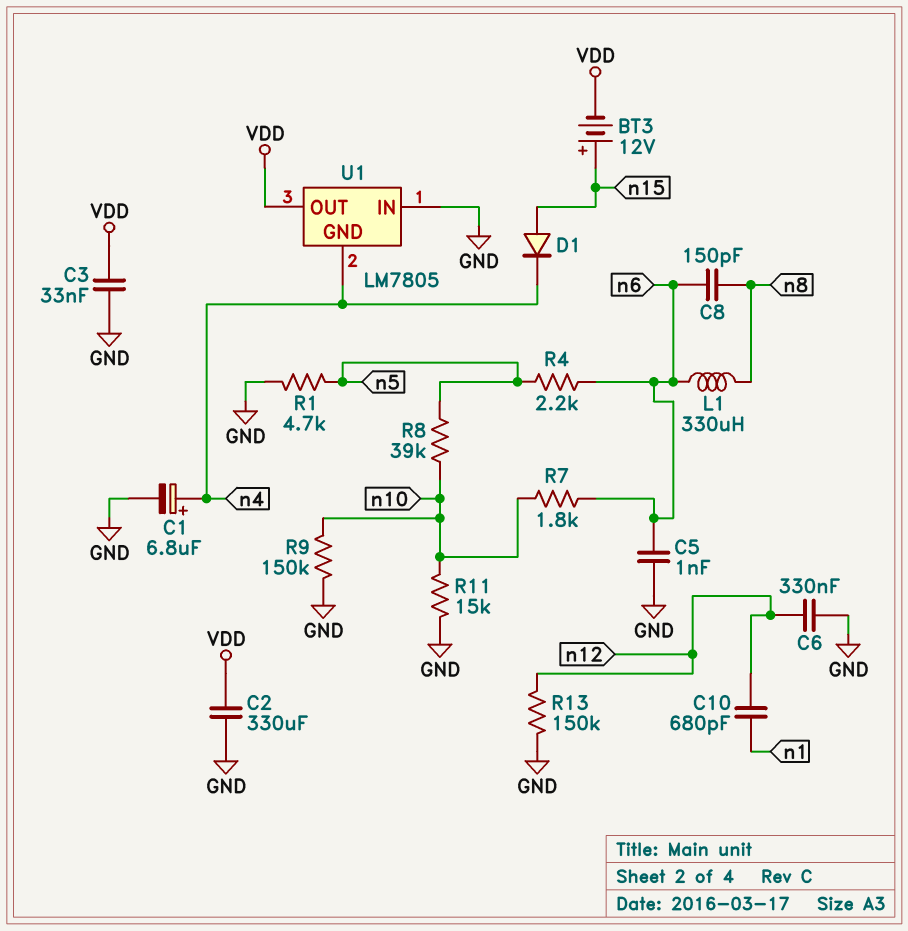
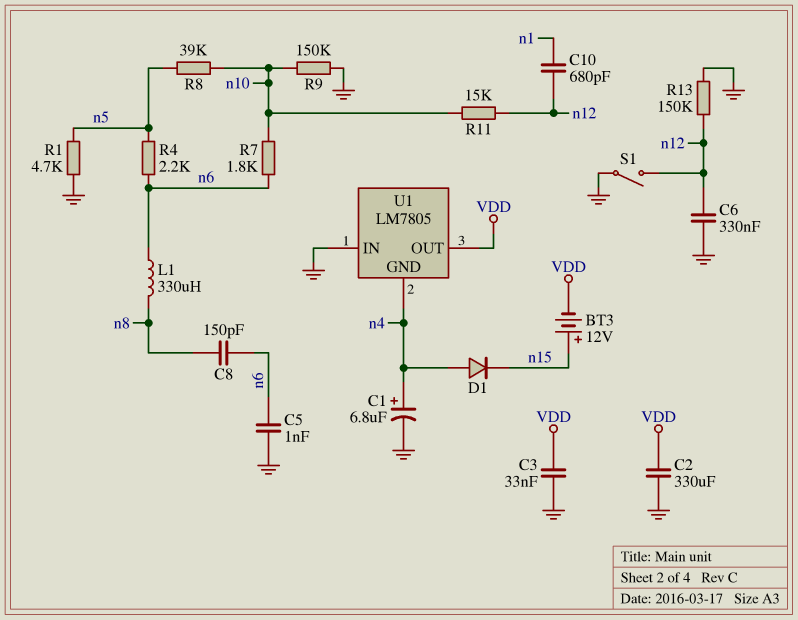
D1: diode (A n15, K n4) -> diode (A n4, K n15)
R11: 15k (GND, n10) -> 15k (n10, n12)
S1: none -> switch (GND, n12)

